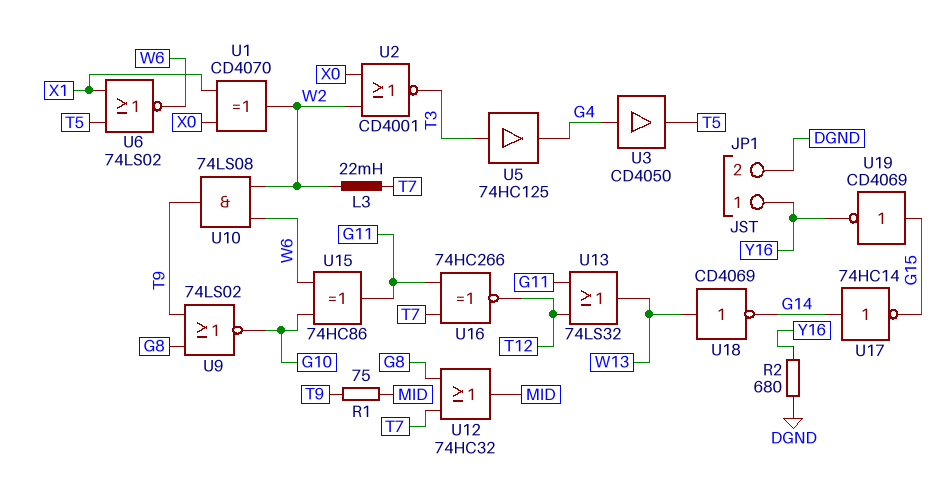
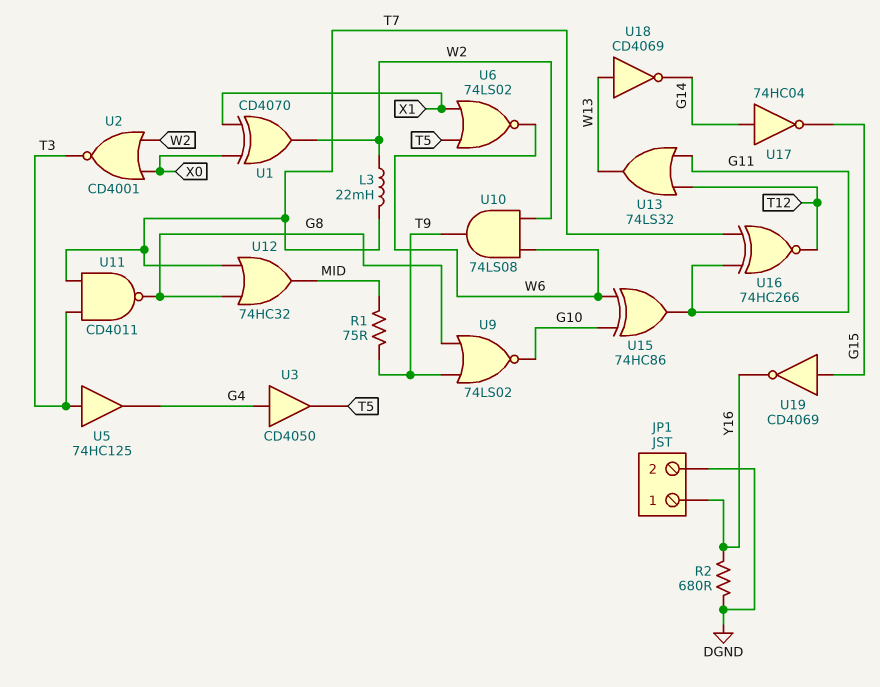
U11: none -> NAND CD4011 (in T3, in T7, out G8)
U17: NOT 74HC14 (in G14, out G15) -> NOT 74HC04 (in G14, out G15)

